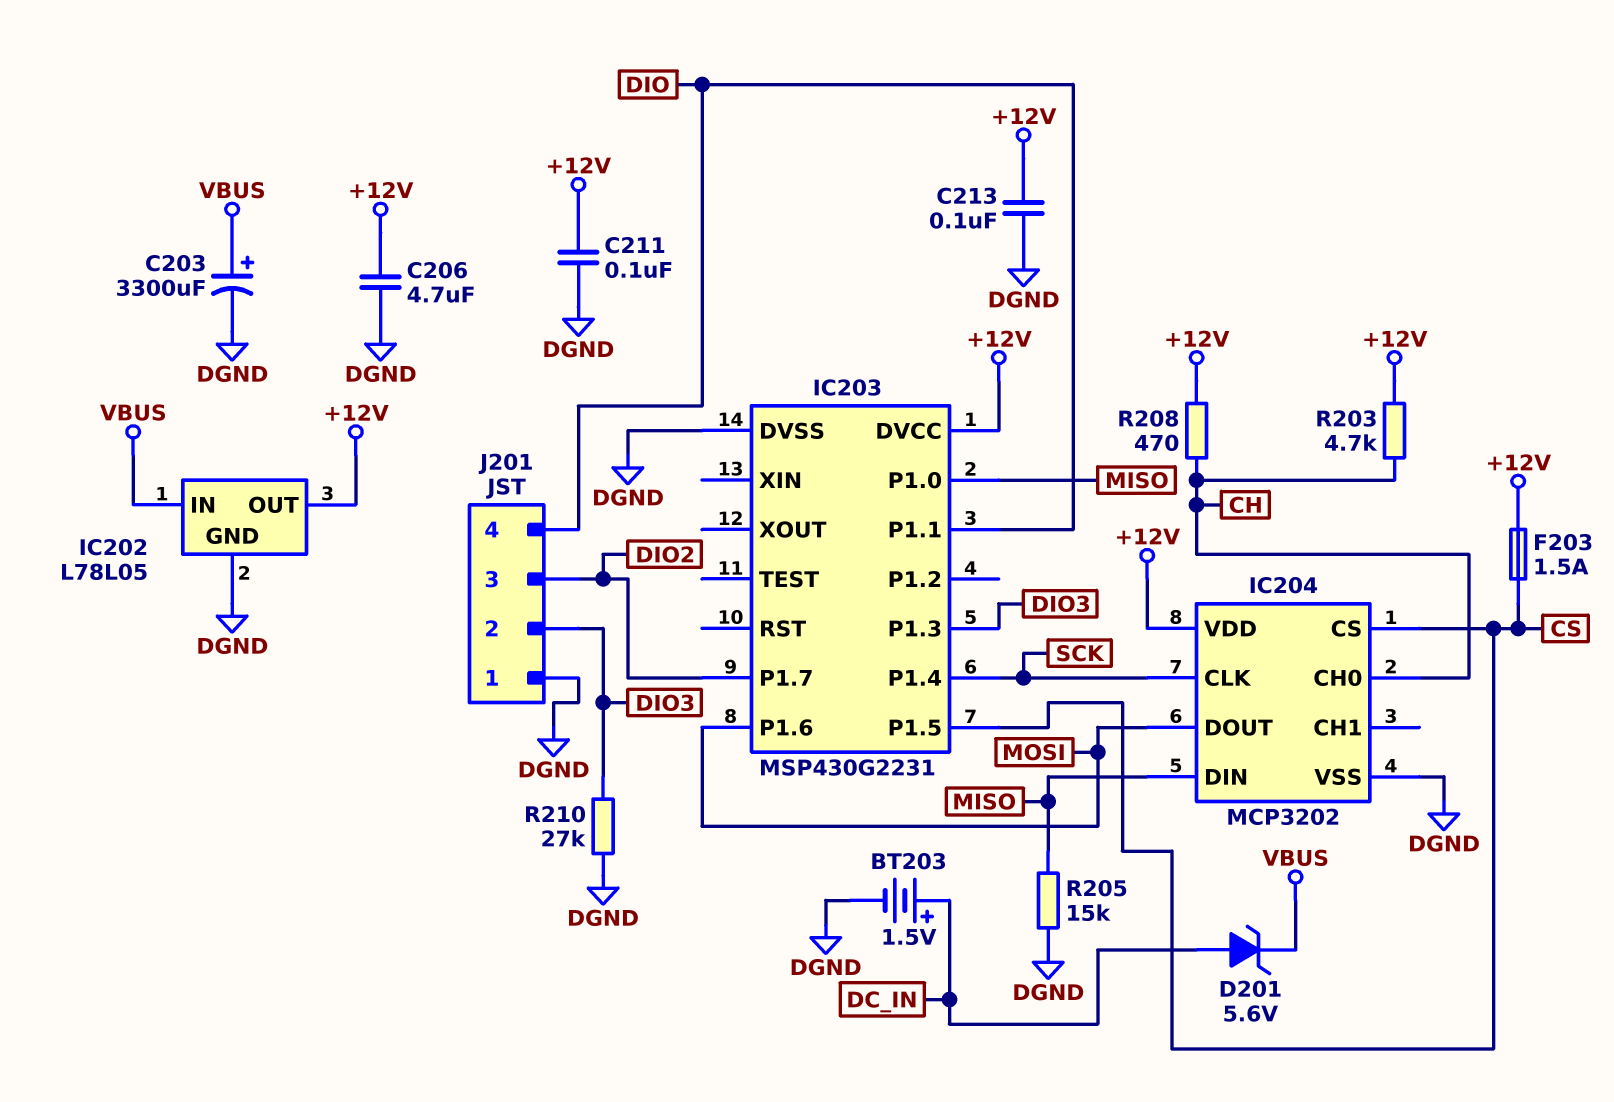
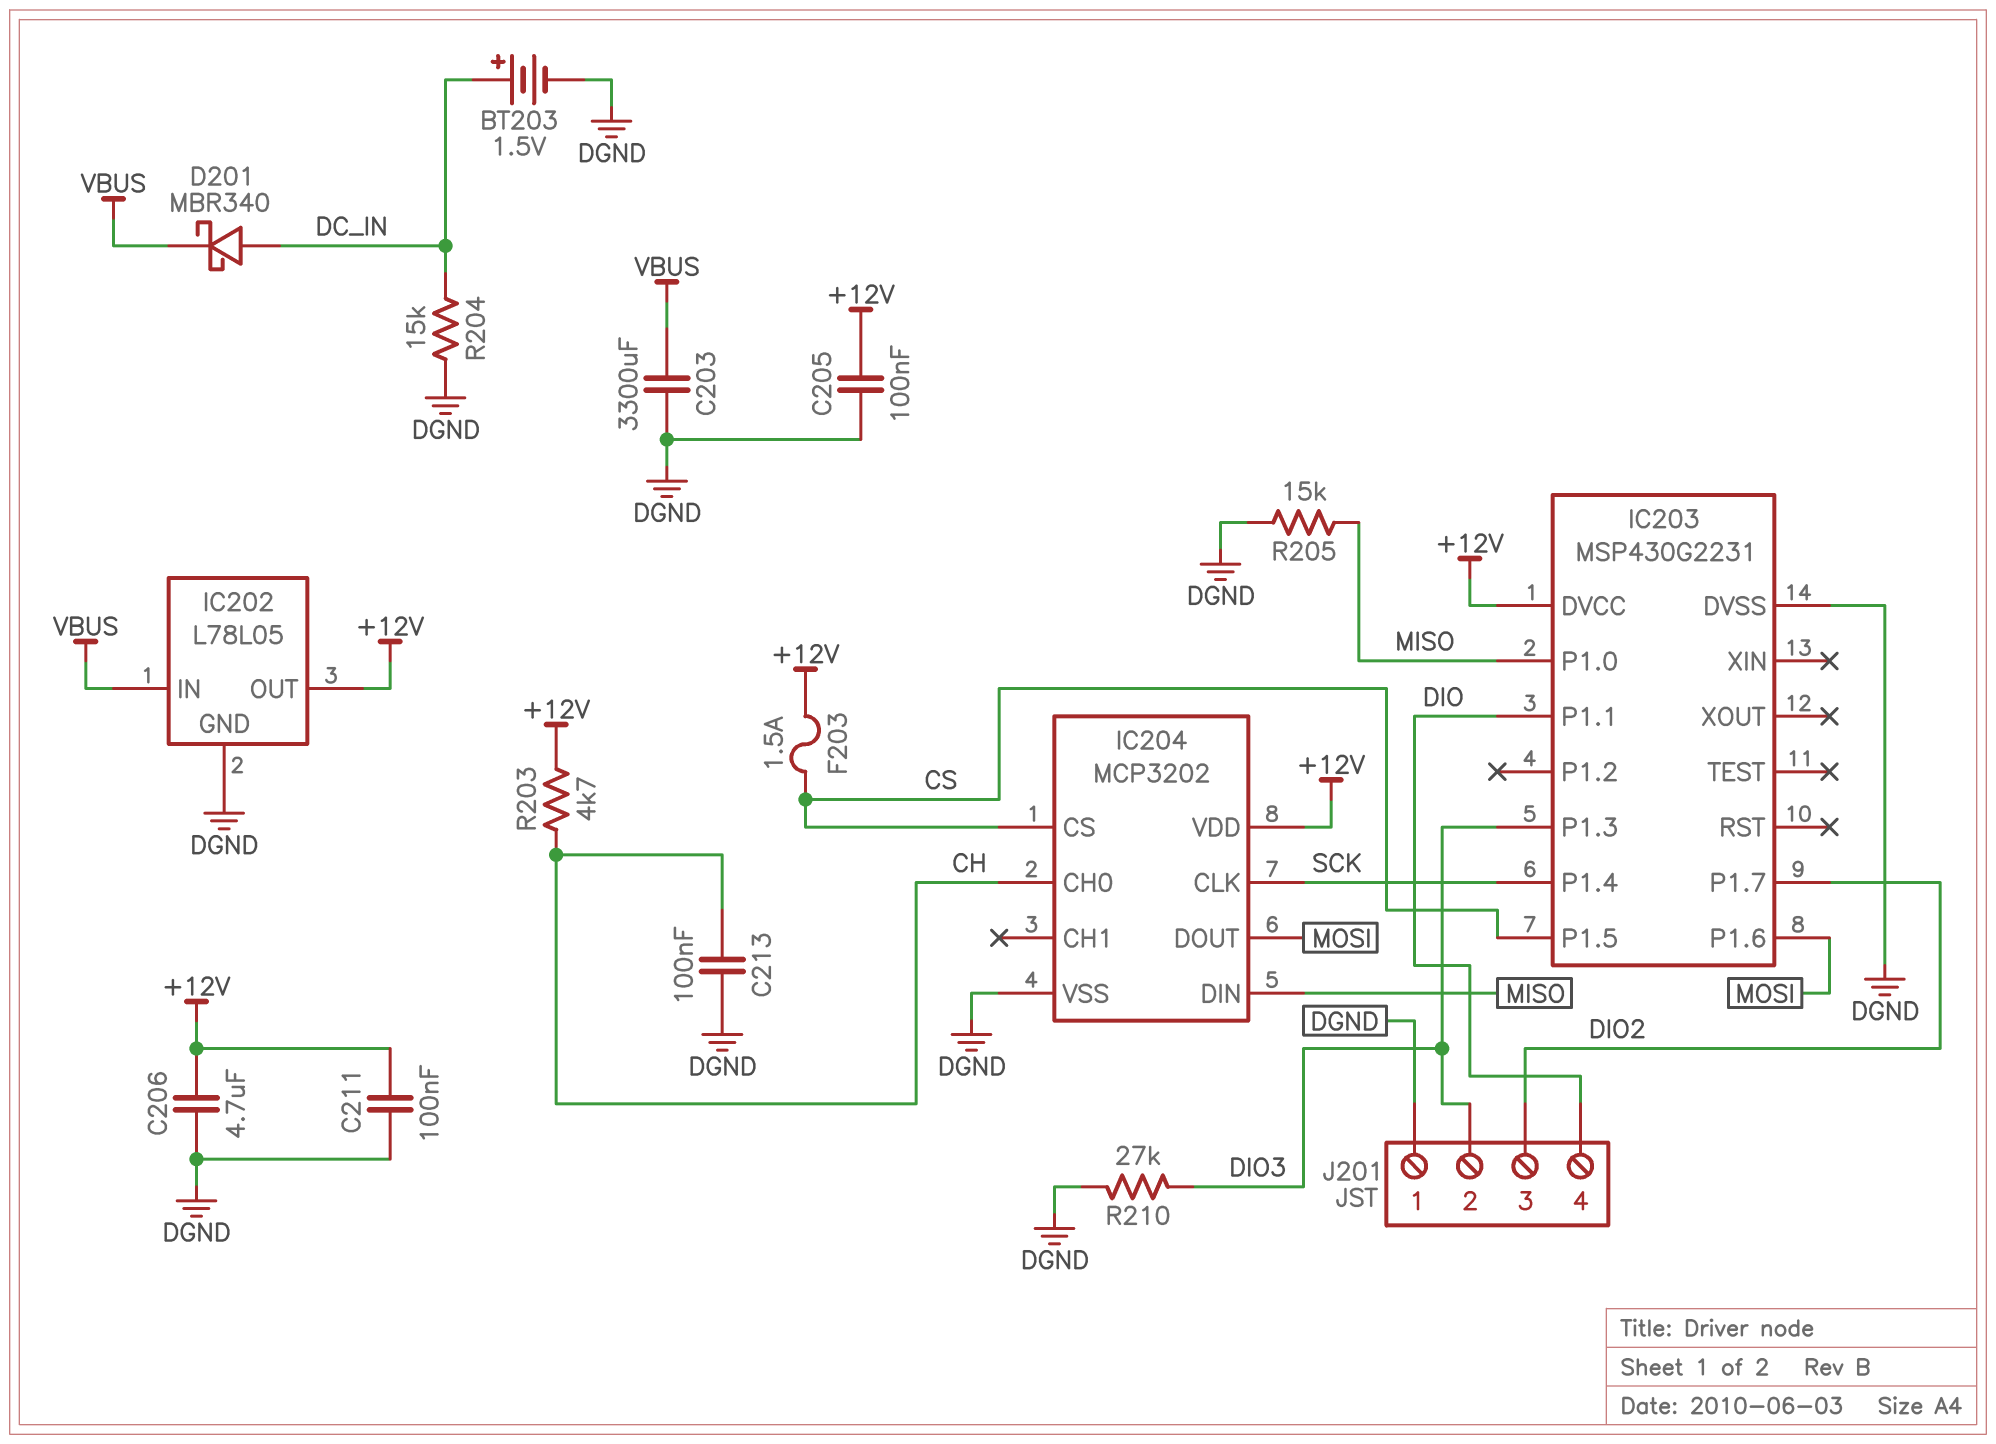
C203: 3300uF (plus VBUS, minus DGND) -> 3300uF (DGND, VBUS)
C205: none -> 100nF (+12V, DGND)
C213: 100nF (+12V, DGND) -> 100nF (CH, DGND)
D201: zener 5.6V (A DC_IN, K VBUS) -> schottky MBR340 (A DC_IN, K VBUS)
R204: none -> 15k (DC_IN, DGND)
R208: 470 (+12V, CH) -> none

